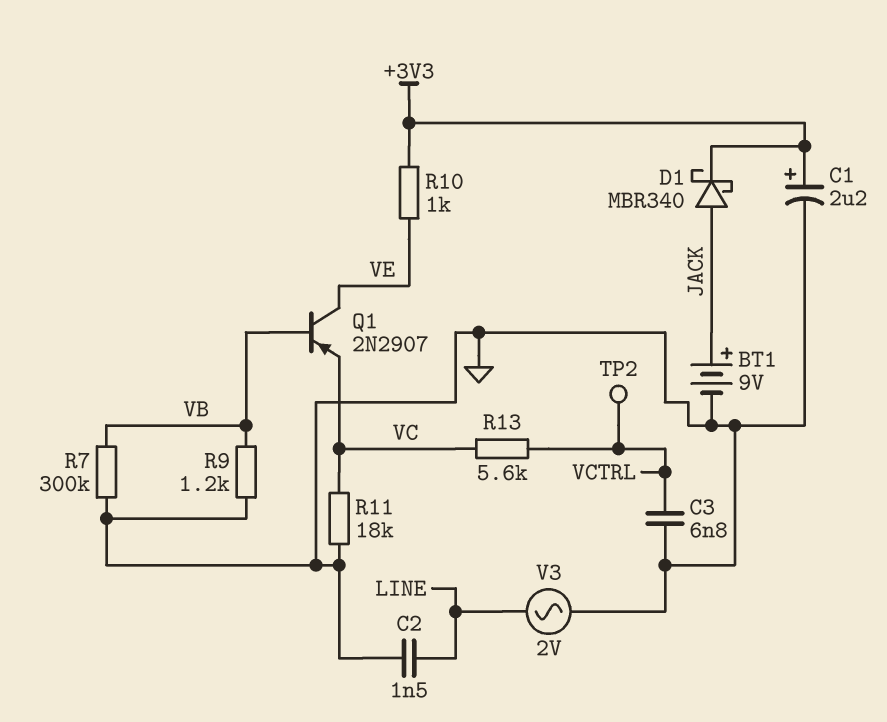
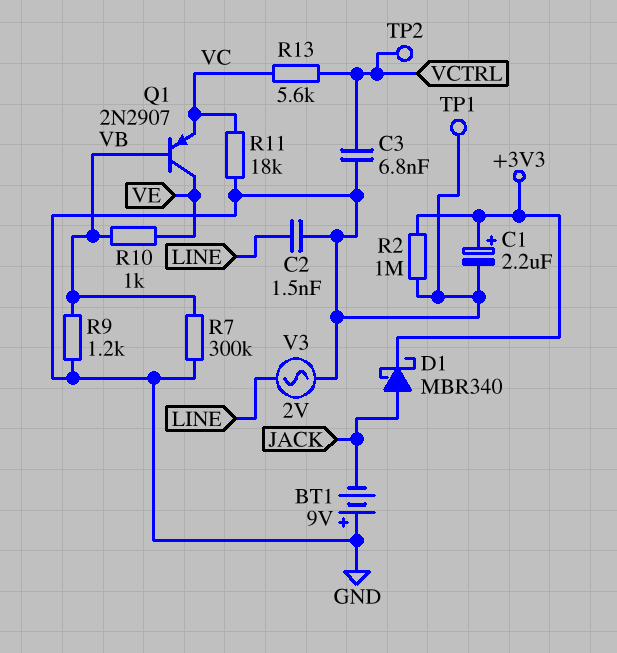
BT1: 9V (plus JACK, minus GND) -> 9V (plus GND, minus JACK)
R2: none -> 1M (+3V3, GND)
R10: 1k (+3V3, VE) -> 1k (VB, VE)
TP1: none -> test point (GND)

